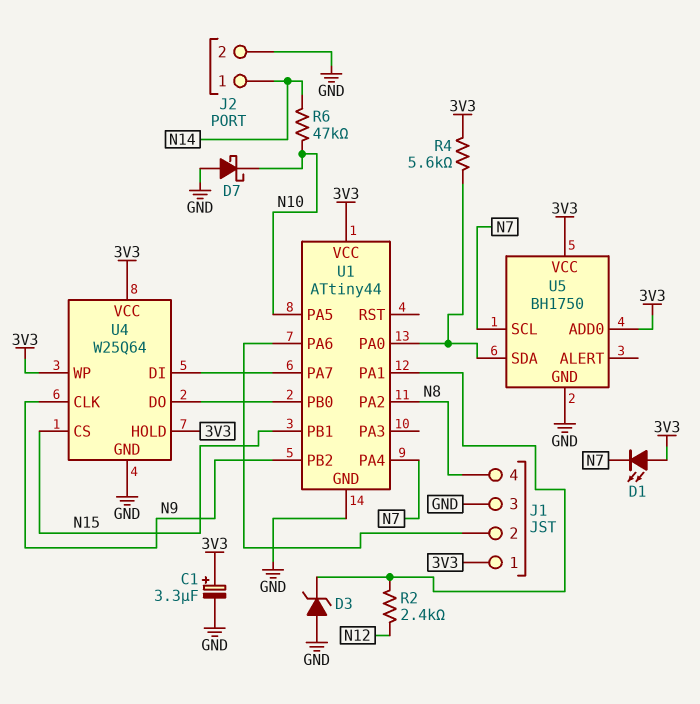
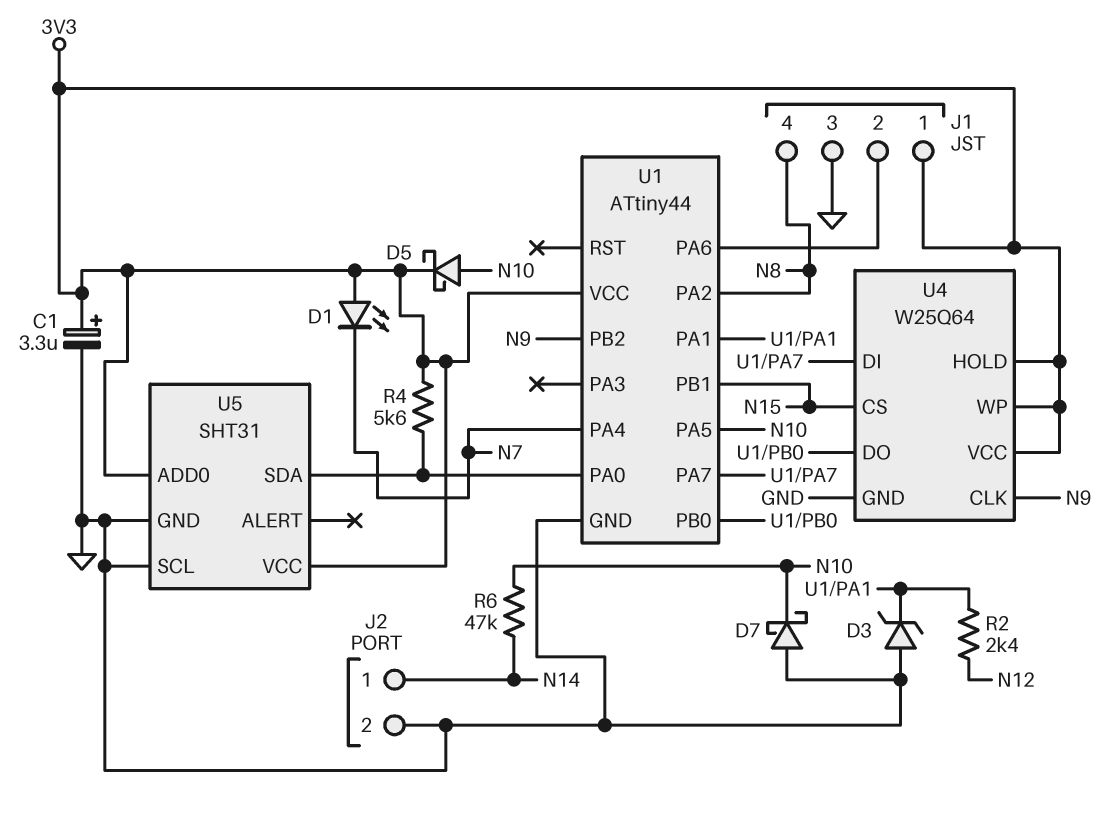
D5: none -> schottky (A N10, K 3V3)
U5: BH1750 -> SHT31
U5 pin SCL: N7 -> GND

